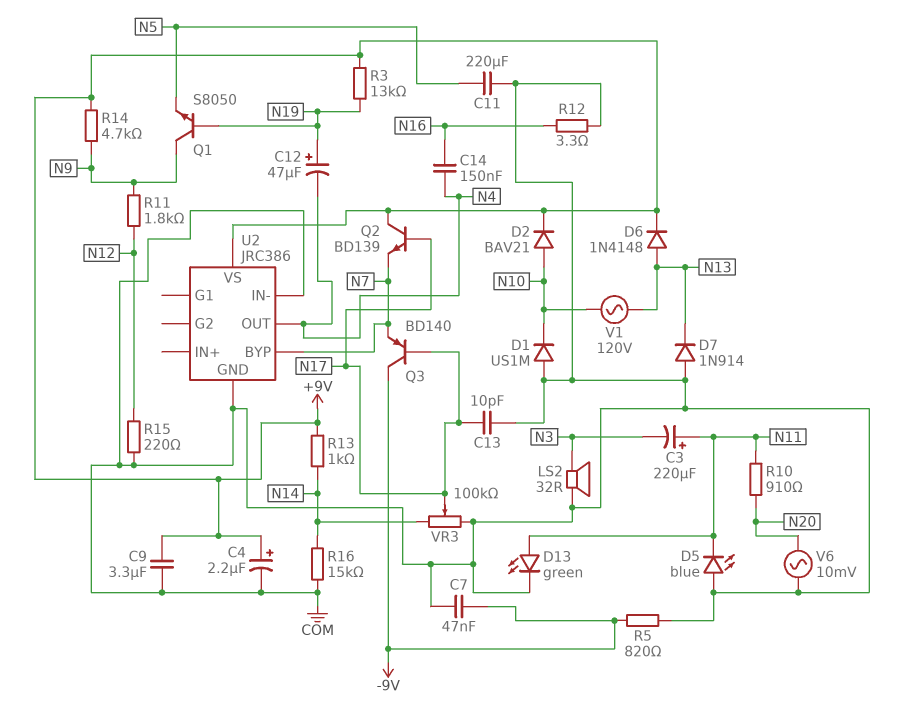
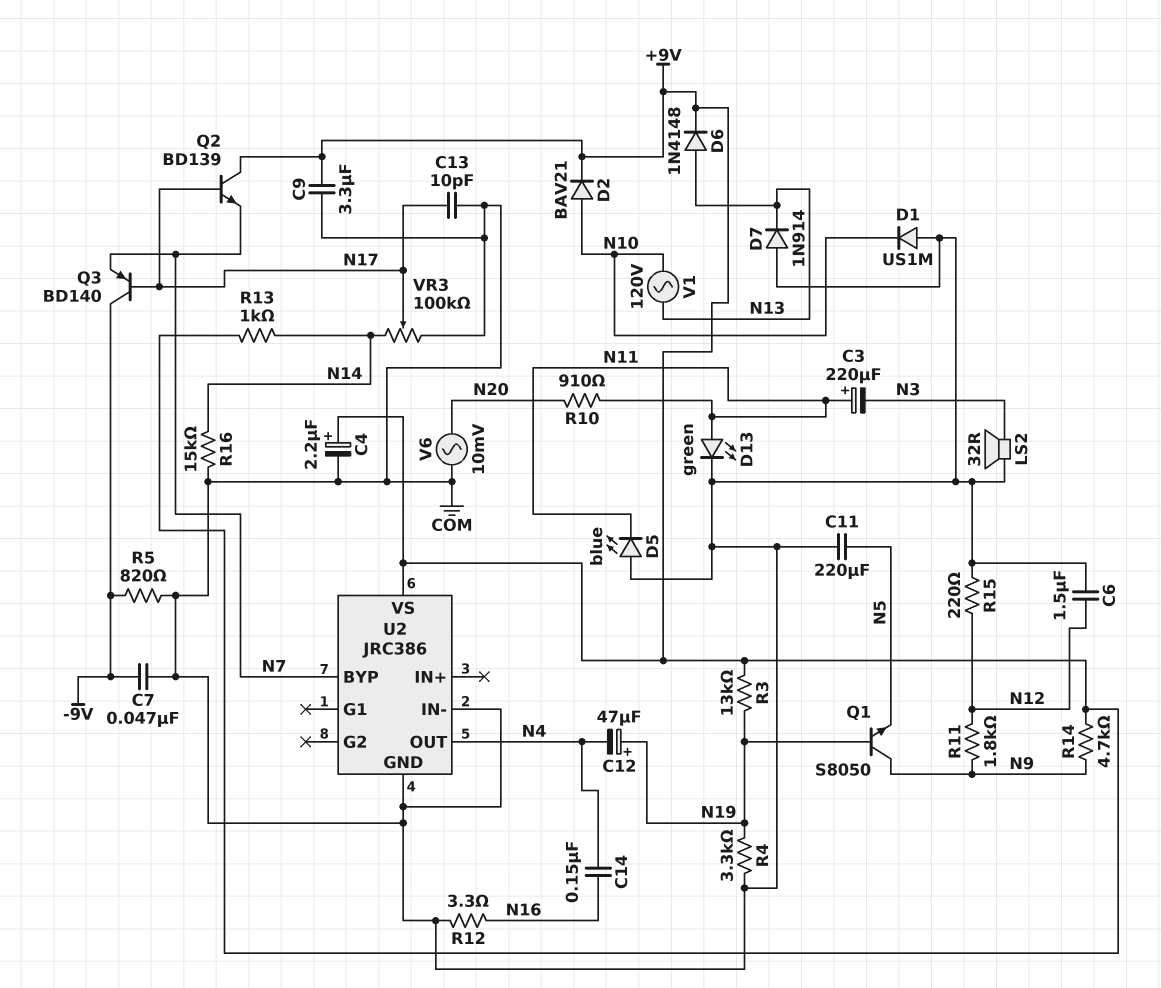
C6: none -> 1.5uF (COM, N12)
R4: none -> 3.3k (COM, N19)

